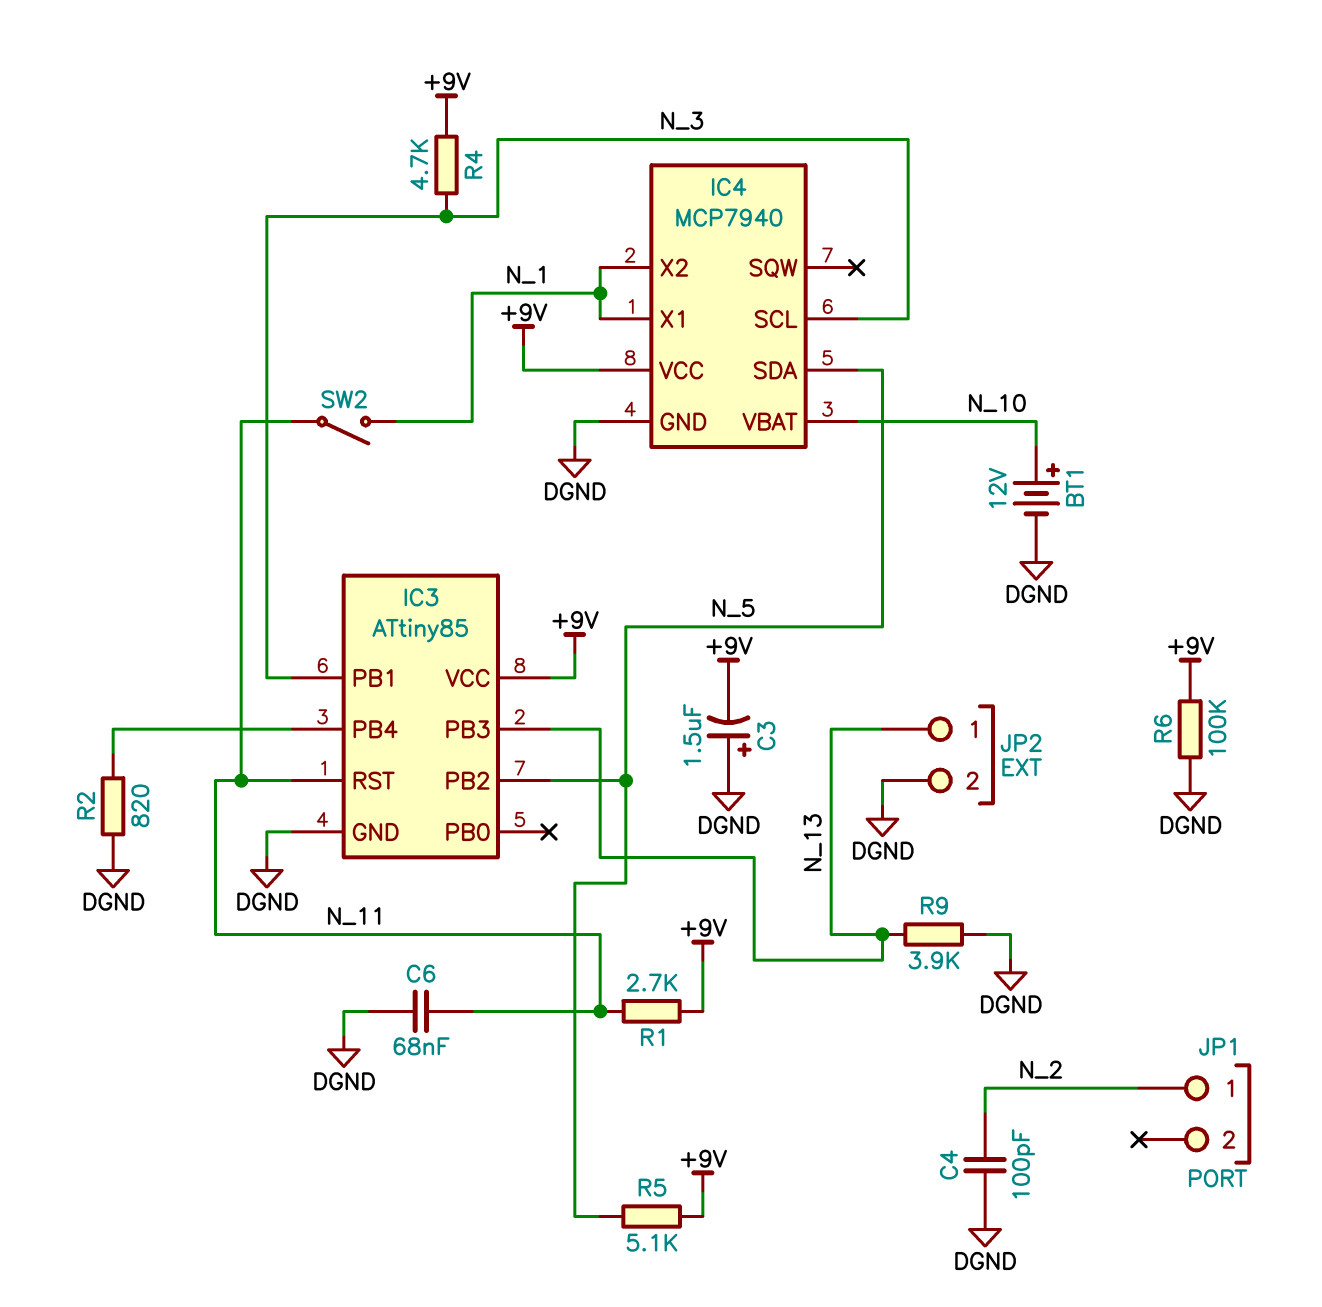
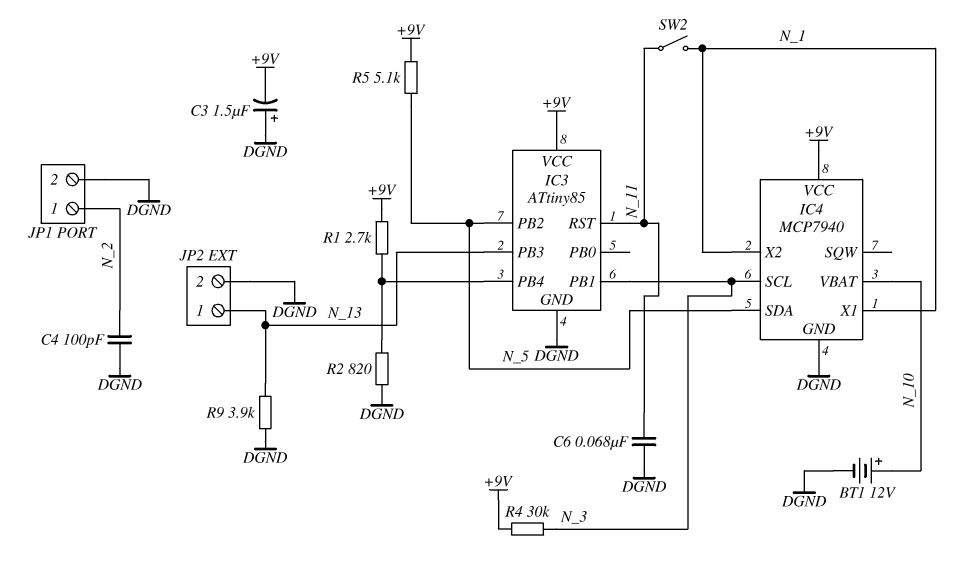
JP1 pin 2: none -> DGND
R1: 2.7k (+9V, N_11) -> 2.7k (+9V, IC3/PB4)
R4: 4.7k (+9V, N_3) -> 30k (+9V, N_3)
R6: 100k (+9V, DGND) -> none

